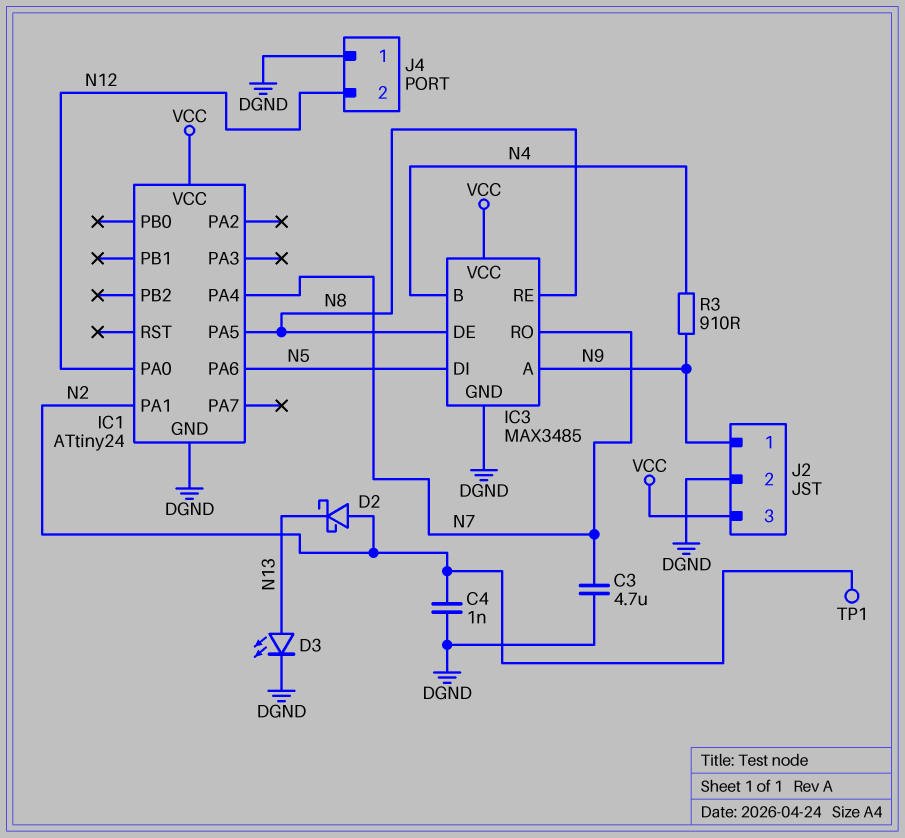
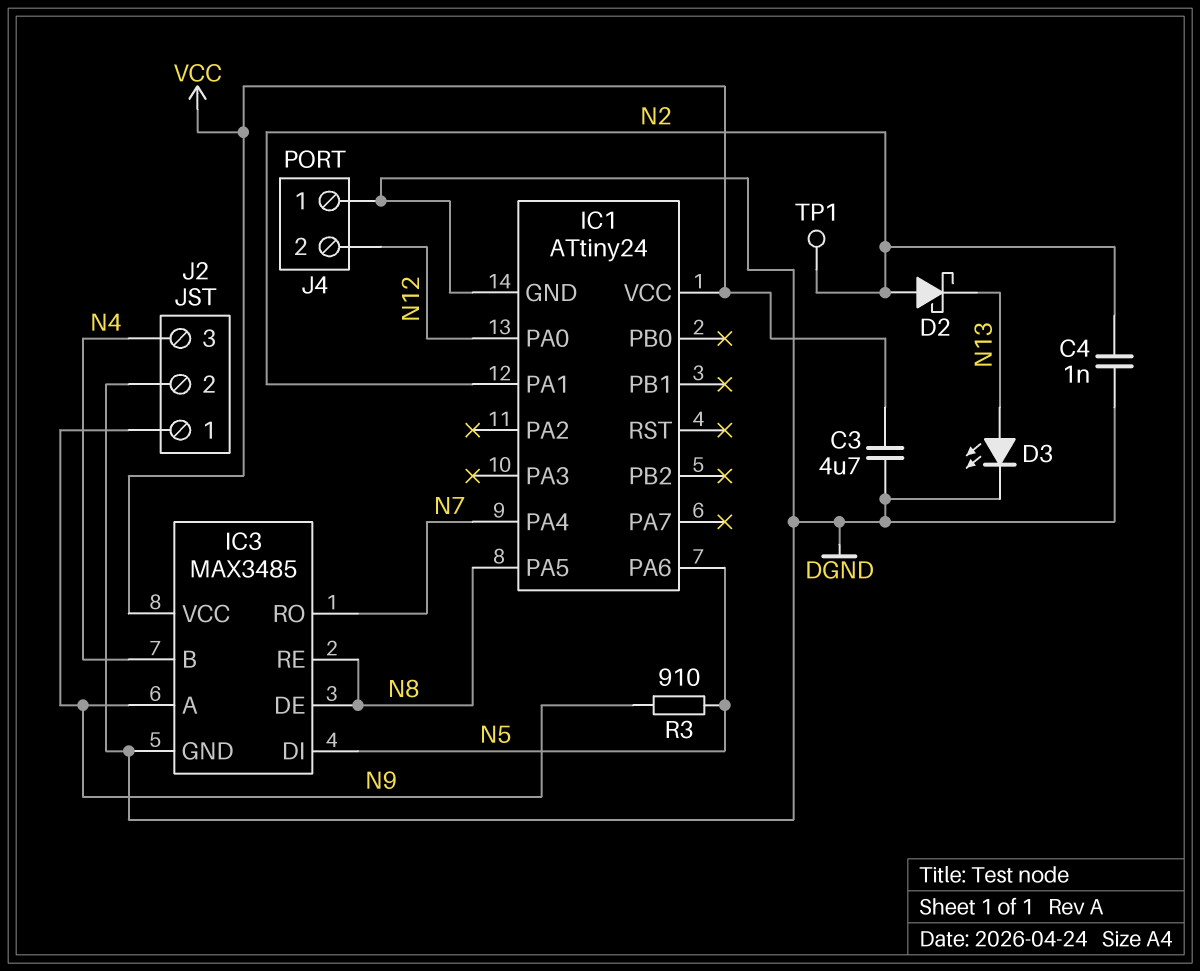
C3: 4.7uF (DGND, N7) -> 4.7uF (DGND, VCC)
J2 pin 3: VCC -> N4
R3: 910 (N4, N9) -> 910 (N5, N9)

